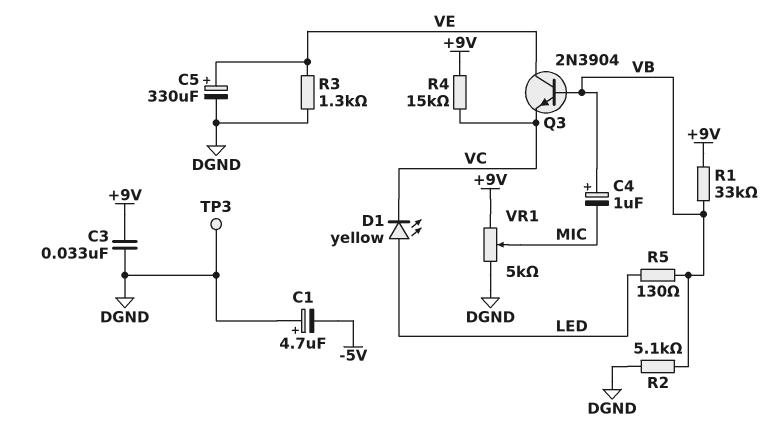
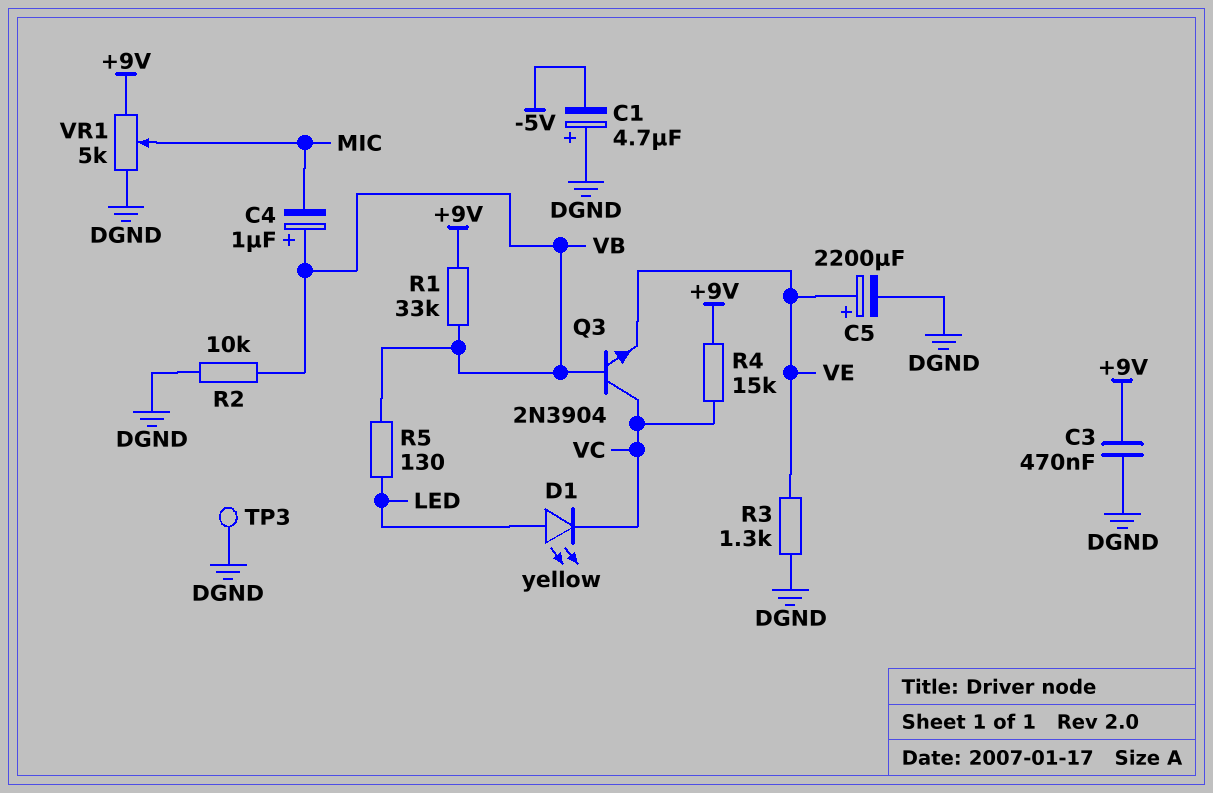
C3: 33nF (+9V, DGND) -> 470nF (+9V, DGND)
C5: 330uF (plus VE, minus DGND) -> 2200uF (plus VE, minus DGND)
Q3: NPN 2N3904 (B VB, C VE, E VC) -> NPN 2N3904 (B VB, C VC, E VE)
R2: 5.1k (DGND, VB) -> 10k (DGND, VB)

